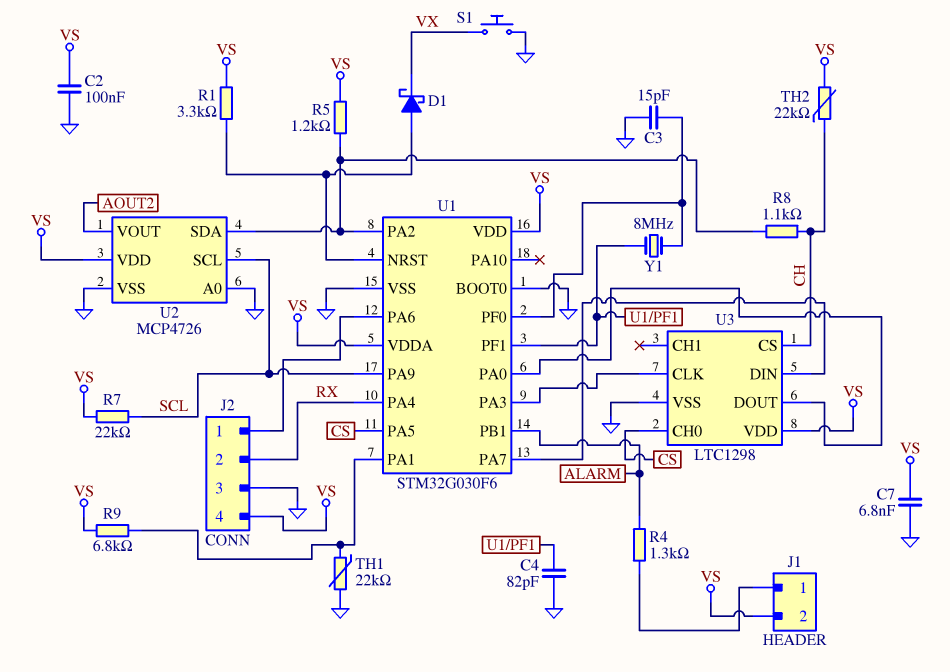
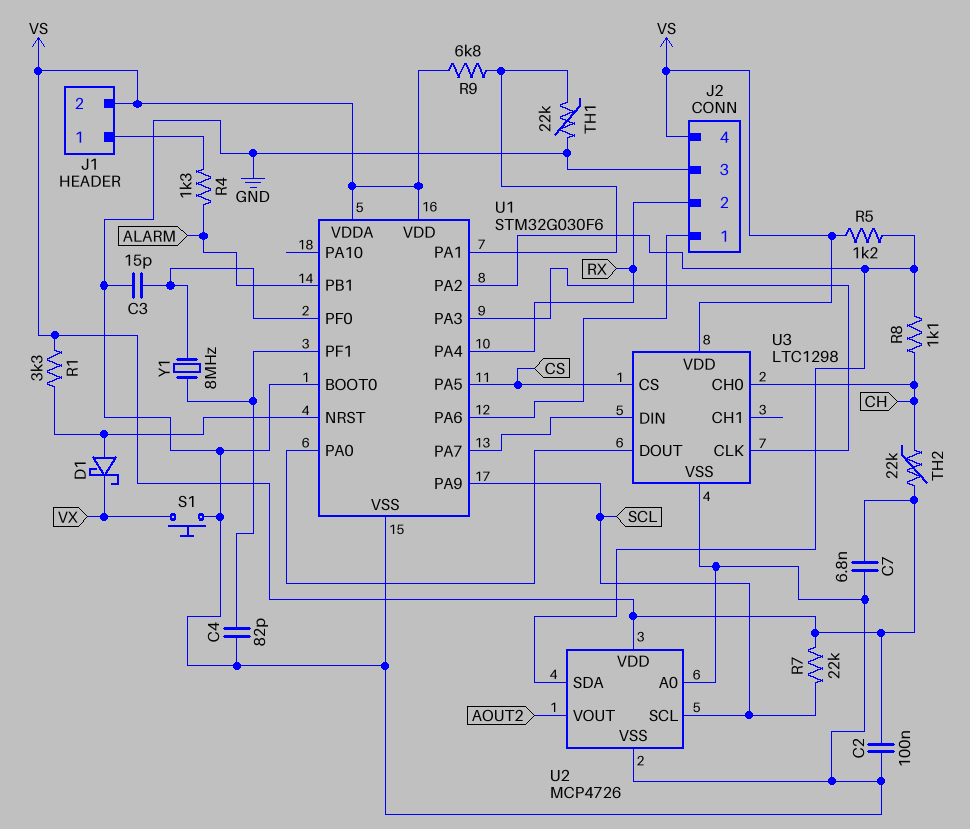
U3 pin CH0: CS -> CH
U3 pin CS: CH -> CS

